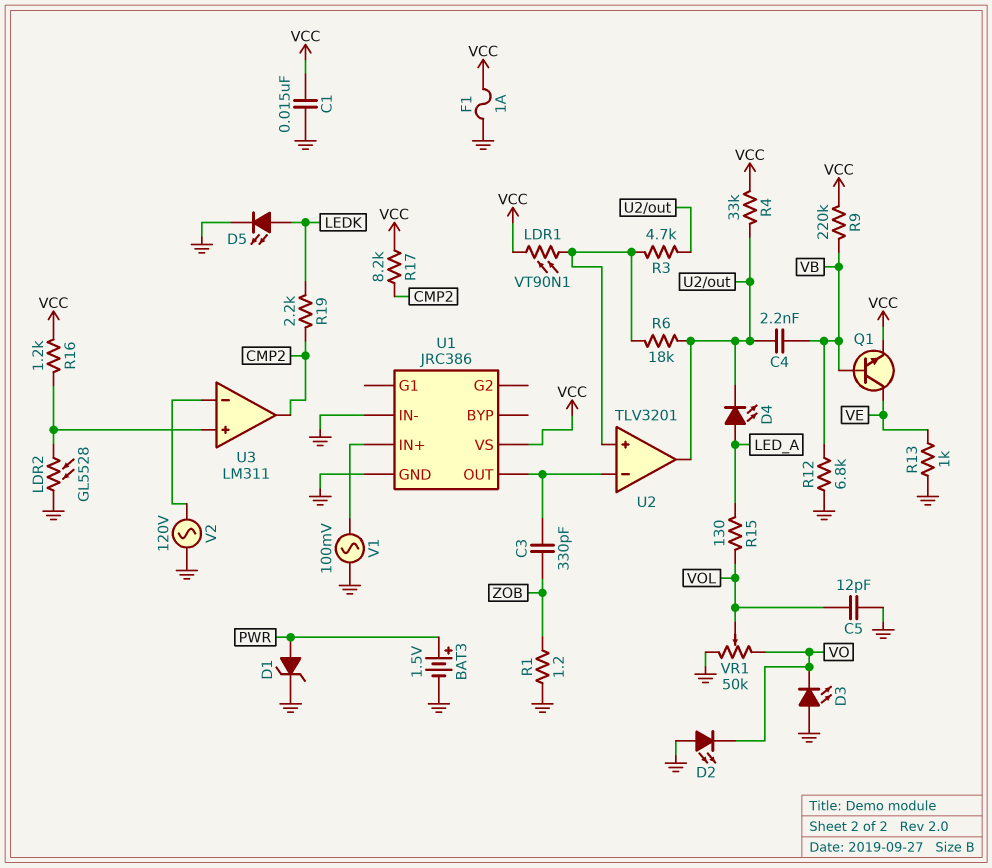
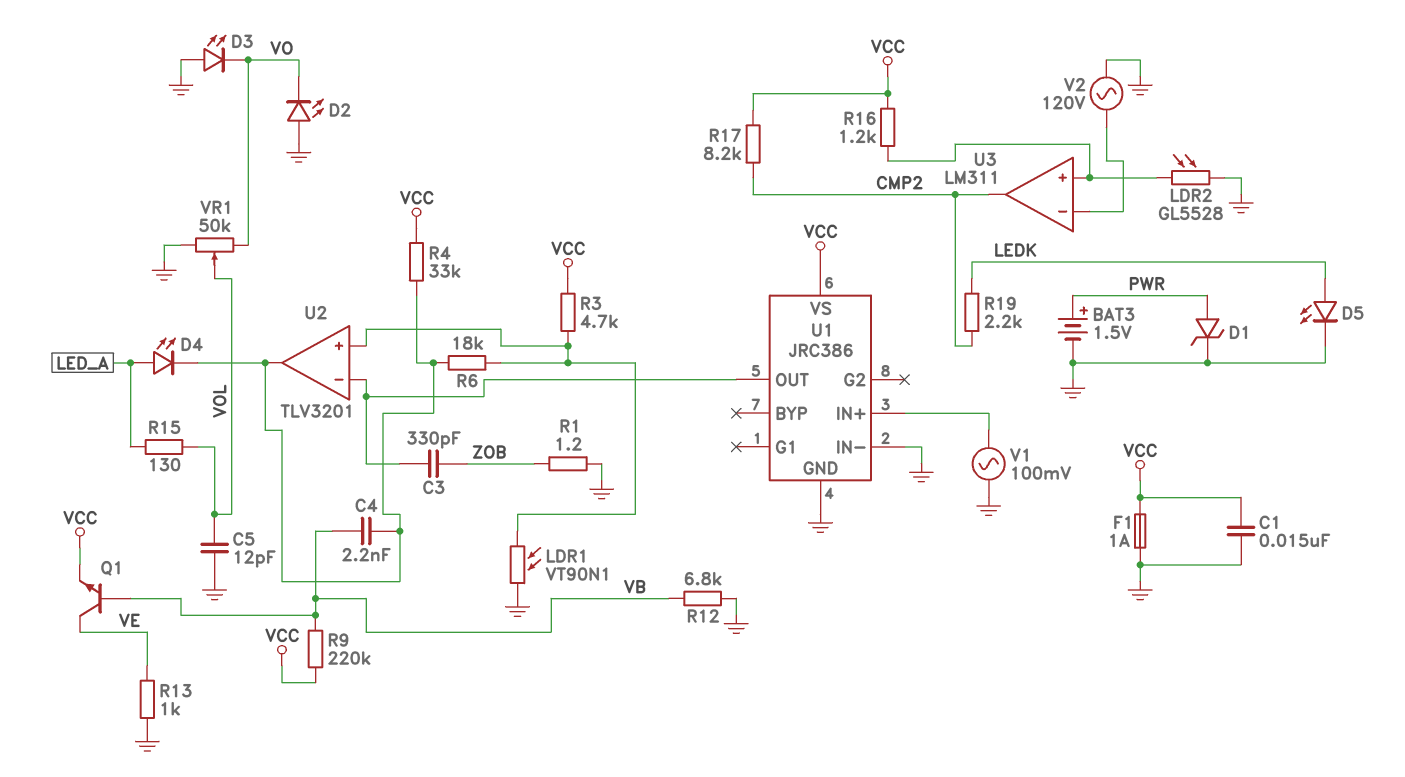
LDR1: VT90N1 (U2/in+, VCC) -> VT90N1 (GND, U2/in+)
R3: 4.7k (U2/in+, U2/out) -> 4.7k (U2/in+, VCC)

